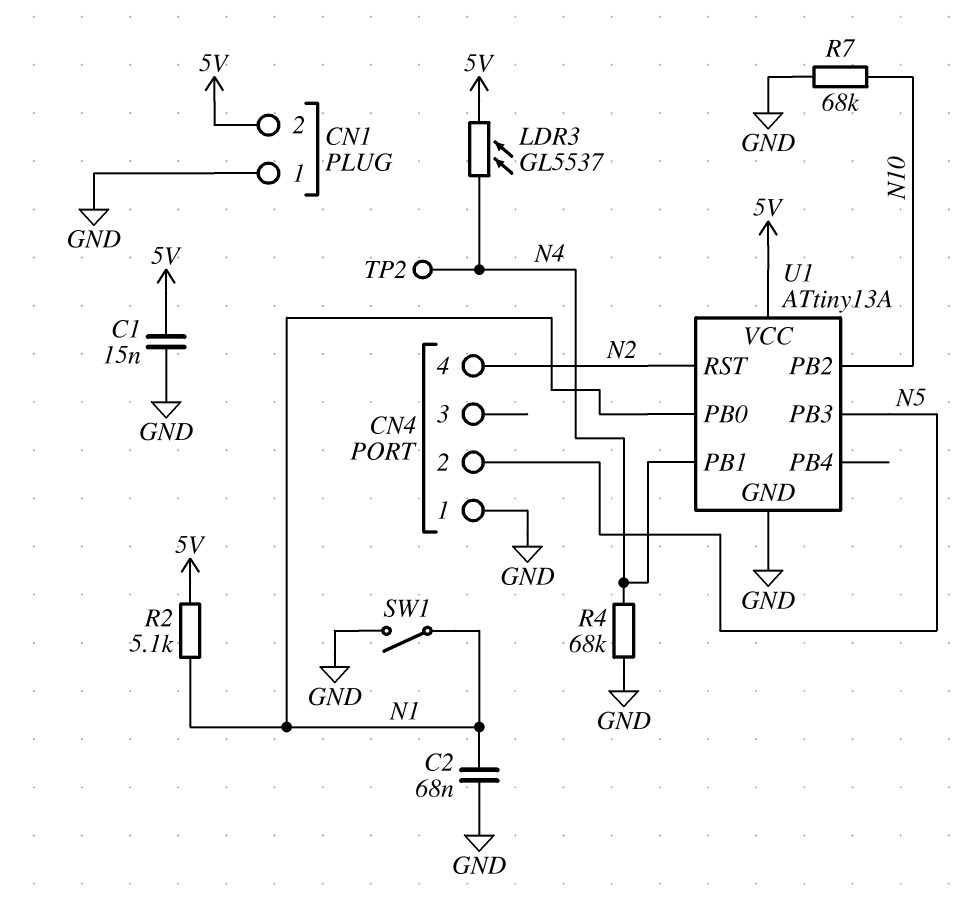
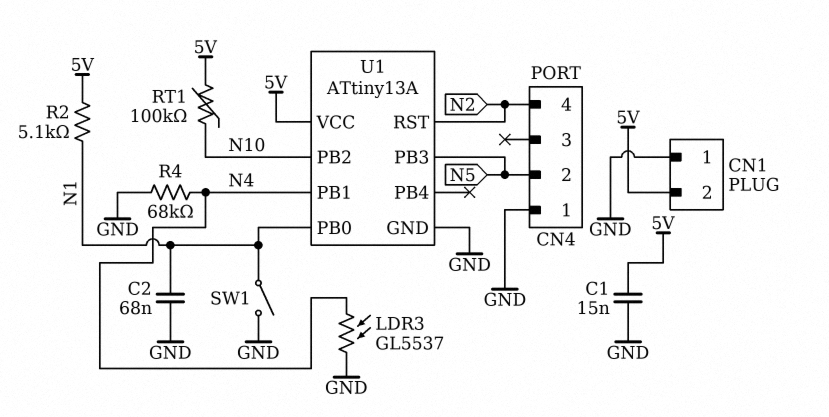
LDR3: GL5537 (5V, N4) -> GL5537 (GND, N4)
R7: 68k (GND, N10) -> none
RT1: none -> 100k (5V, N10)
TP2: test point (N4) -> none

